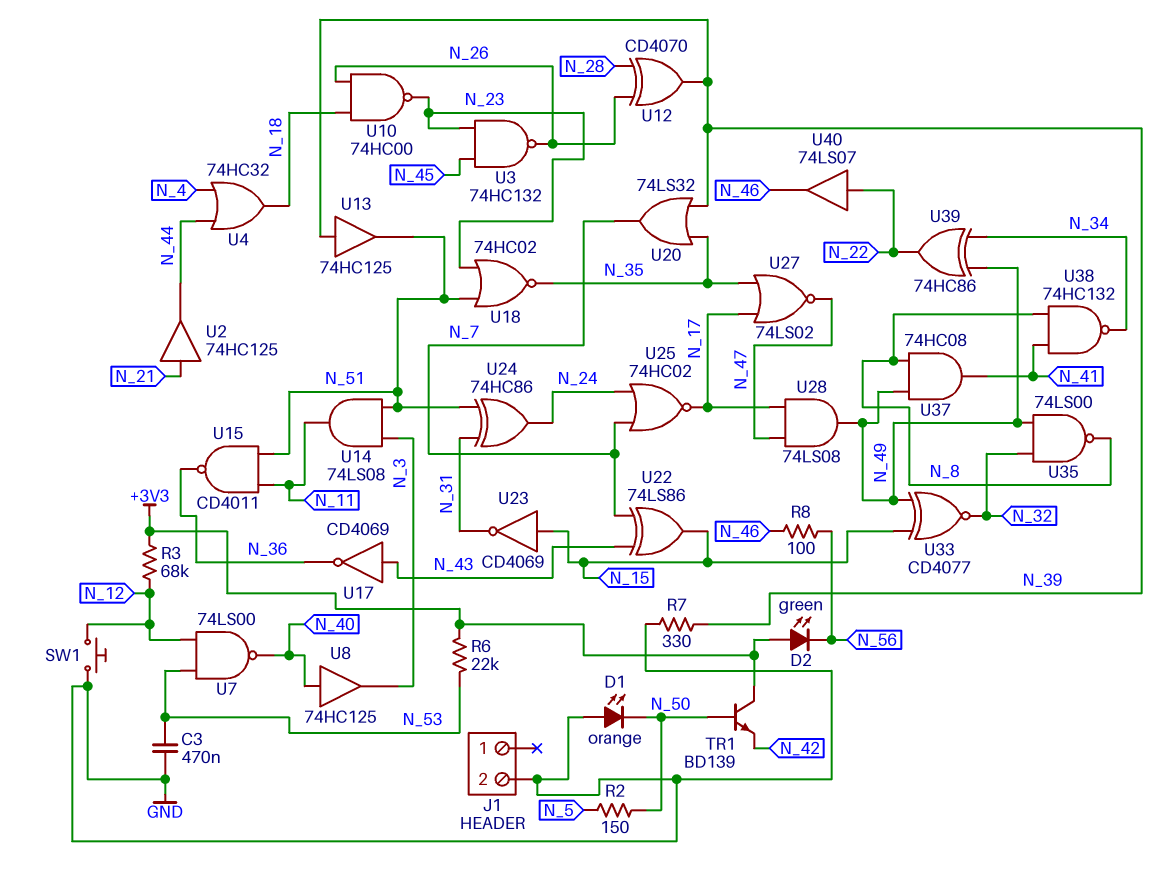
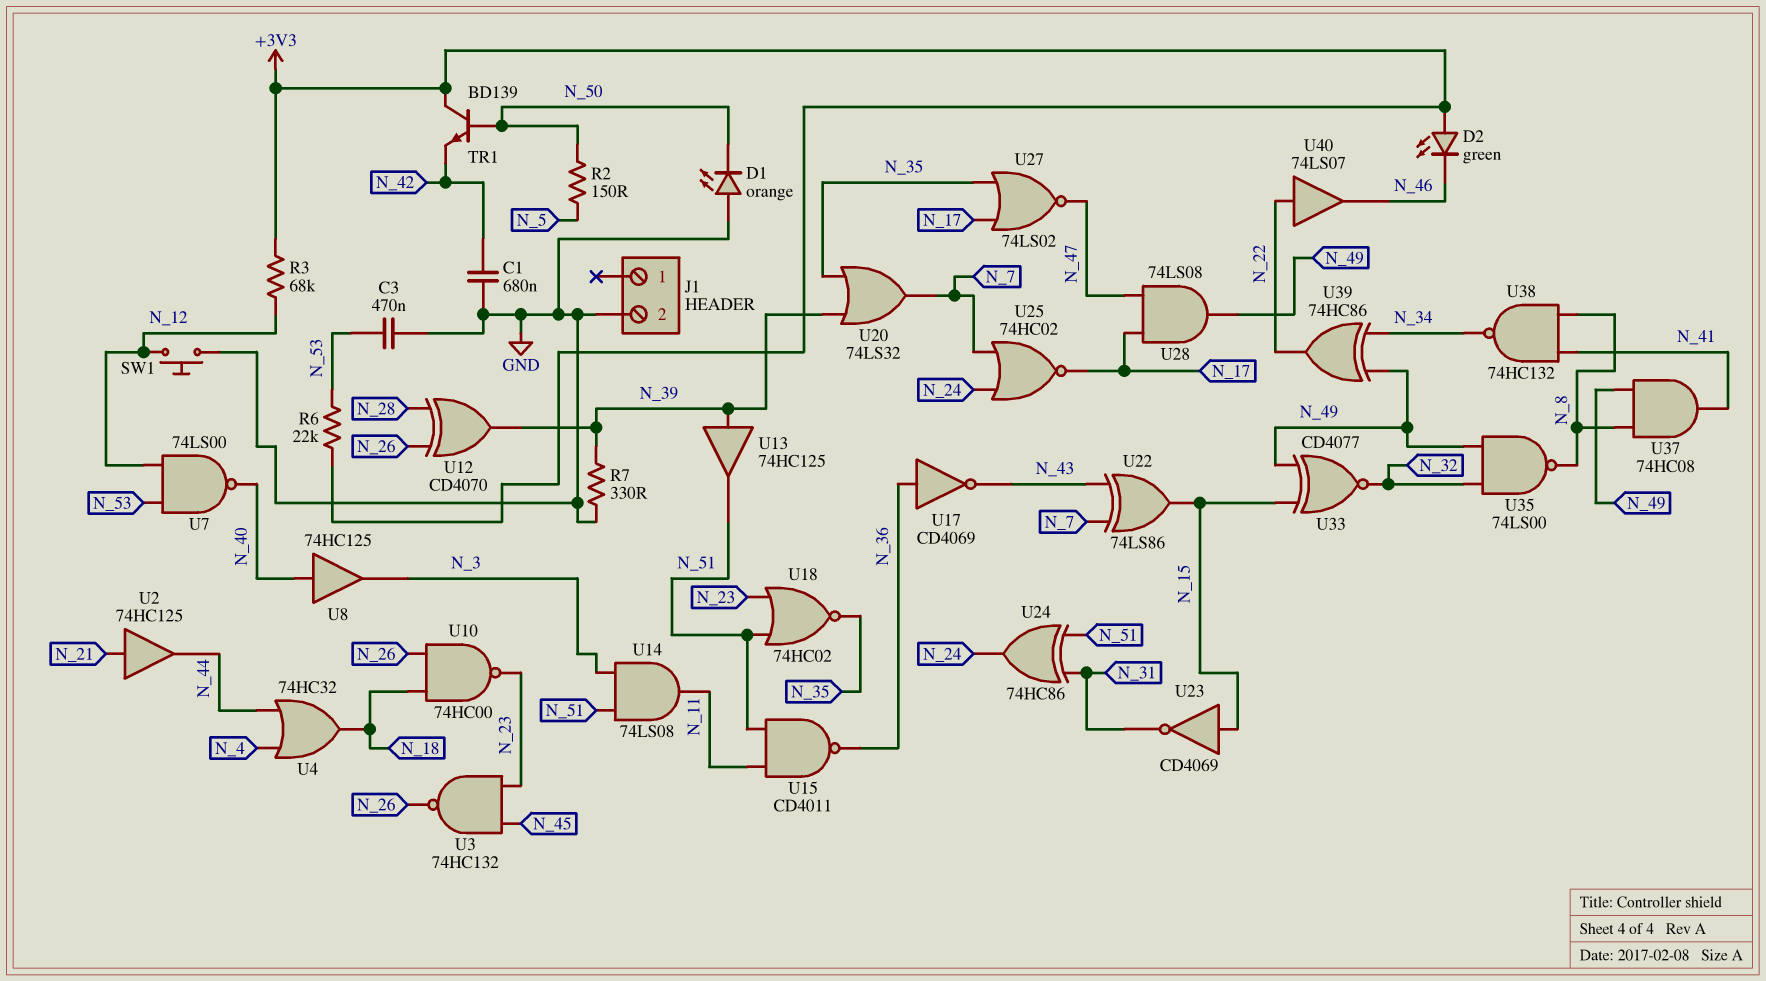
C1: none -> 680nF (GND, N_42)
D2: LED green (A +3V3, K N_56) -> LED green (A +3V3, K N_46)
R8: 100 (N_46, N_56) -> none
U17: NOT CD4069 (in N_43, out N_36) -> NOT CD4069 (in N_36, out N_43)

